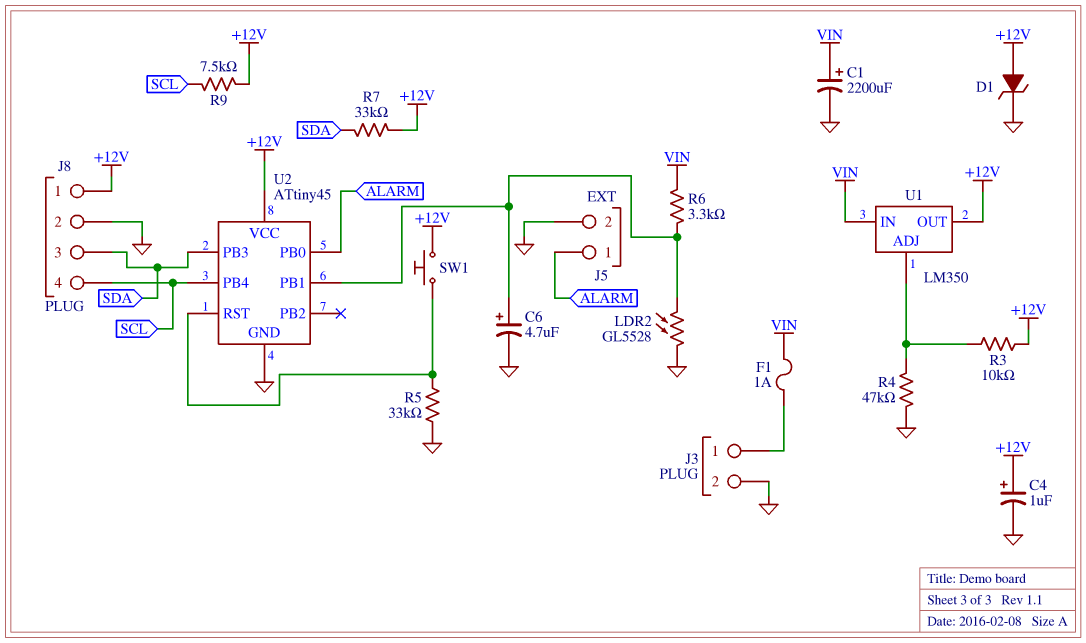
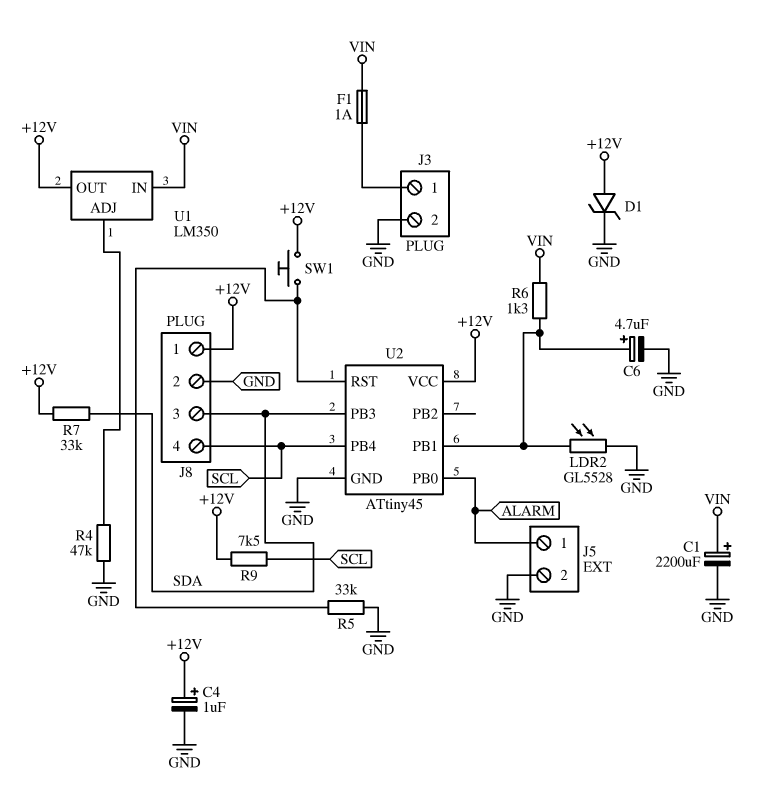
R3: 10k (+12V, U1/ADJ) -> none
R6: 3.3k (U2/PB1, VIN) -> 1.3k (U2/PB1, VIN)

